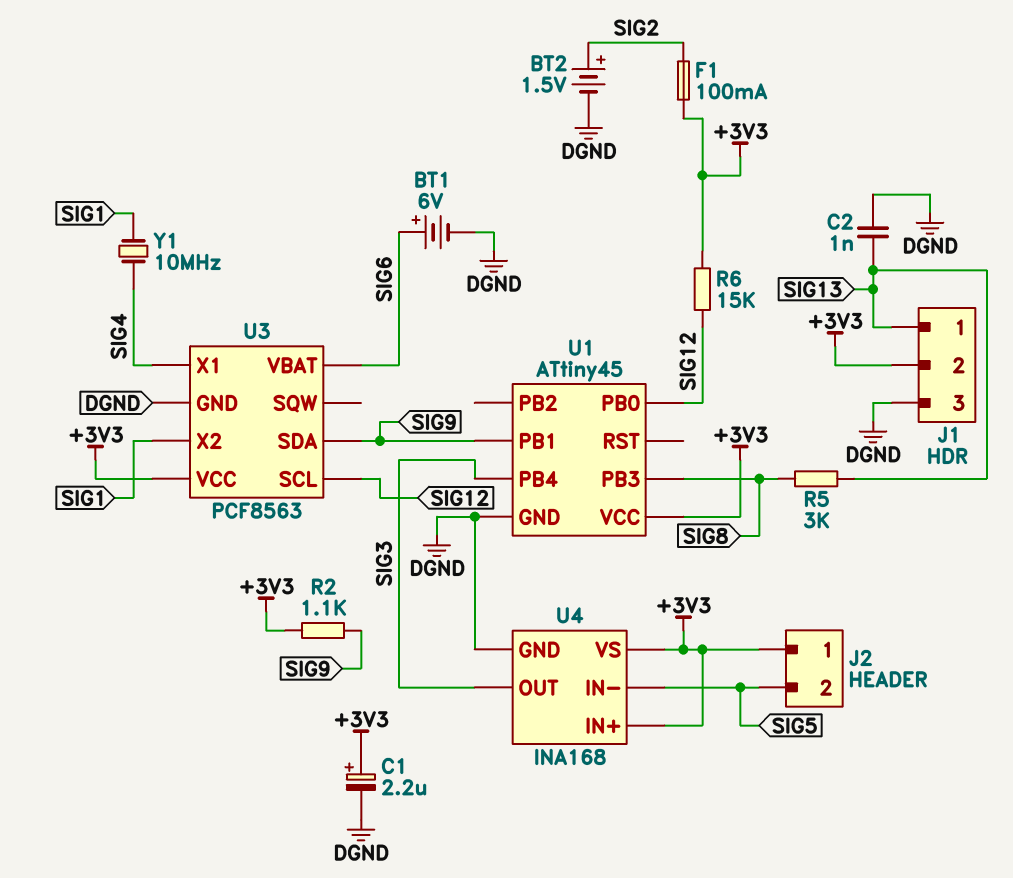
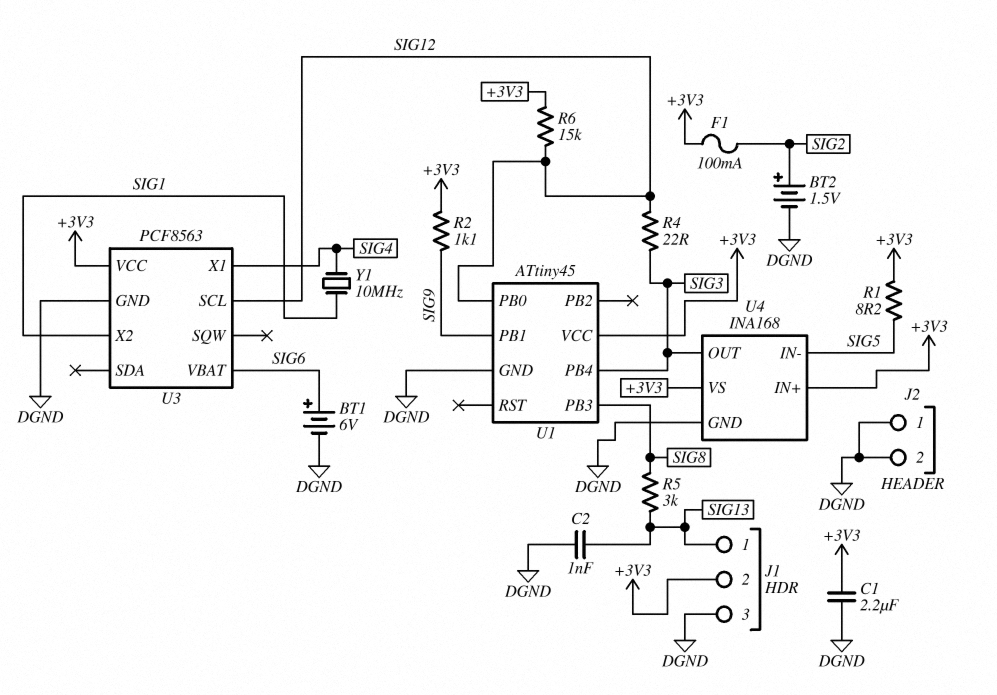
C1: 2.2uF (plus +3V3, minus DGND) -> 2.2uF (+3V3, DGND)
J2 pin 1: +3V3 -> DGND
J2 pin 2: SIG5 -> DGND
R1: none -> 8.2 (+3V3, SIG5)
R4: none -> 22 (SIG3, SIG12)
U3 pin SDA: SIG9 -> none

